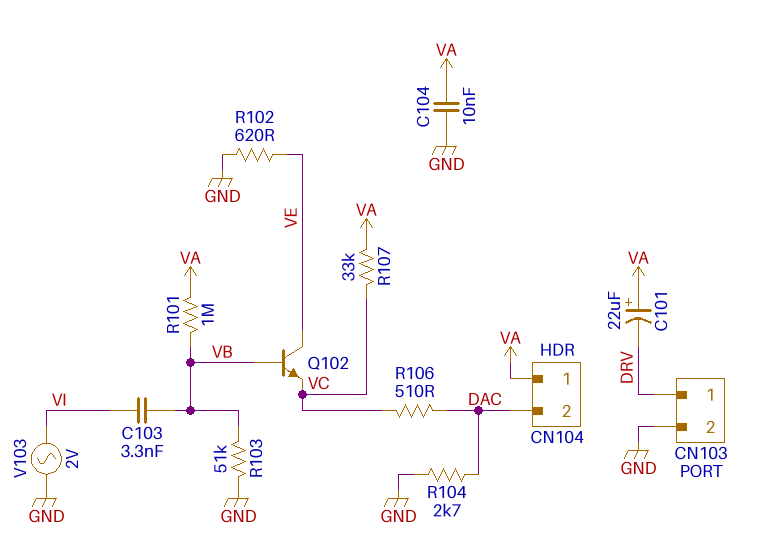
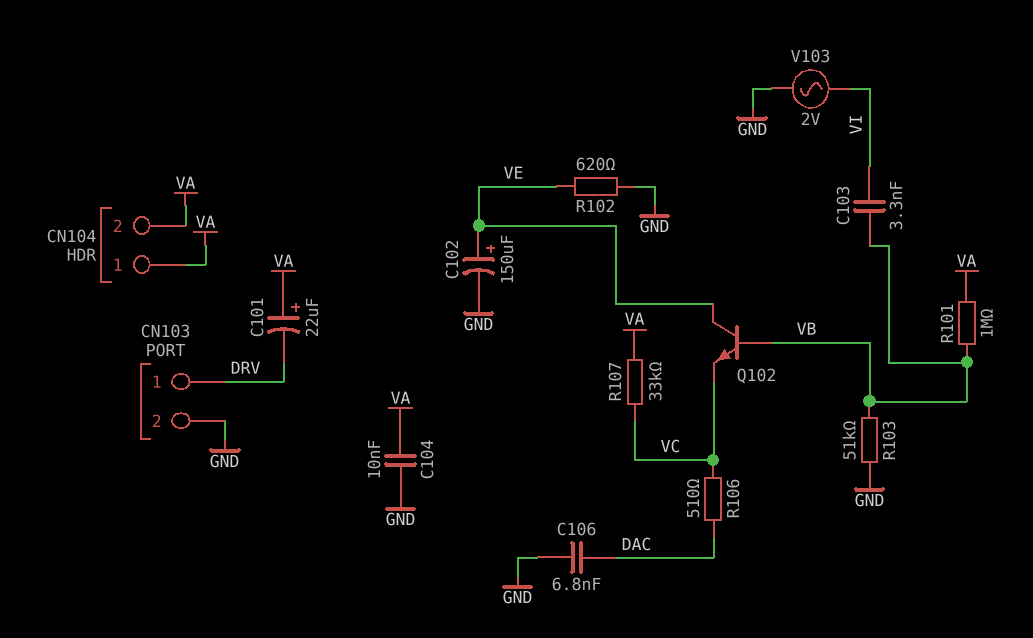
C102: none -> 150uF (plus VE, minus GND)
C106: none -> 6.8nF (DAC, GND)
CN104 pin 2: DAC -> VA
R104: 2.7k (DAC, GND) -> none

